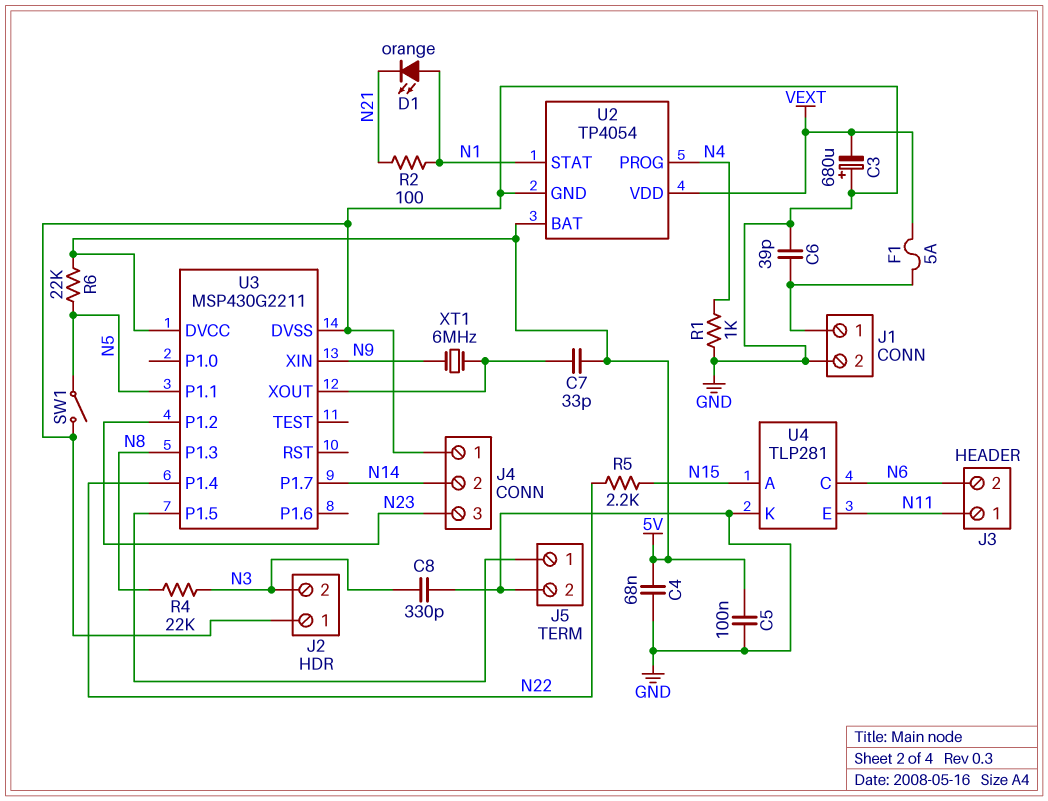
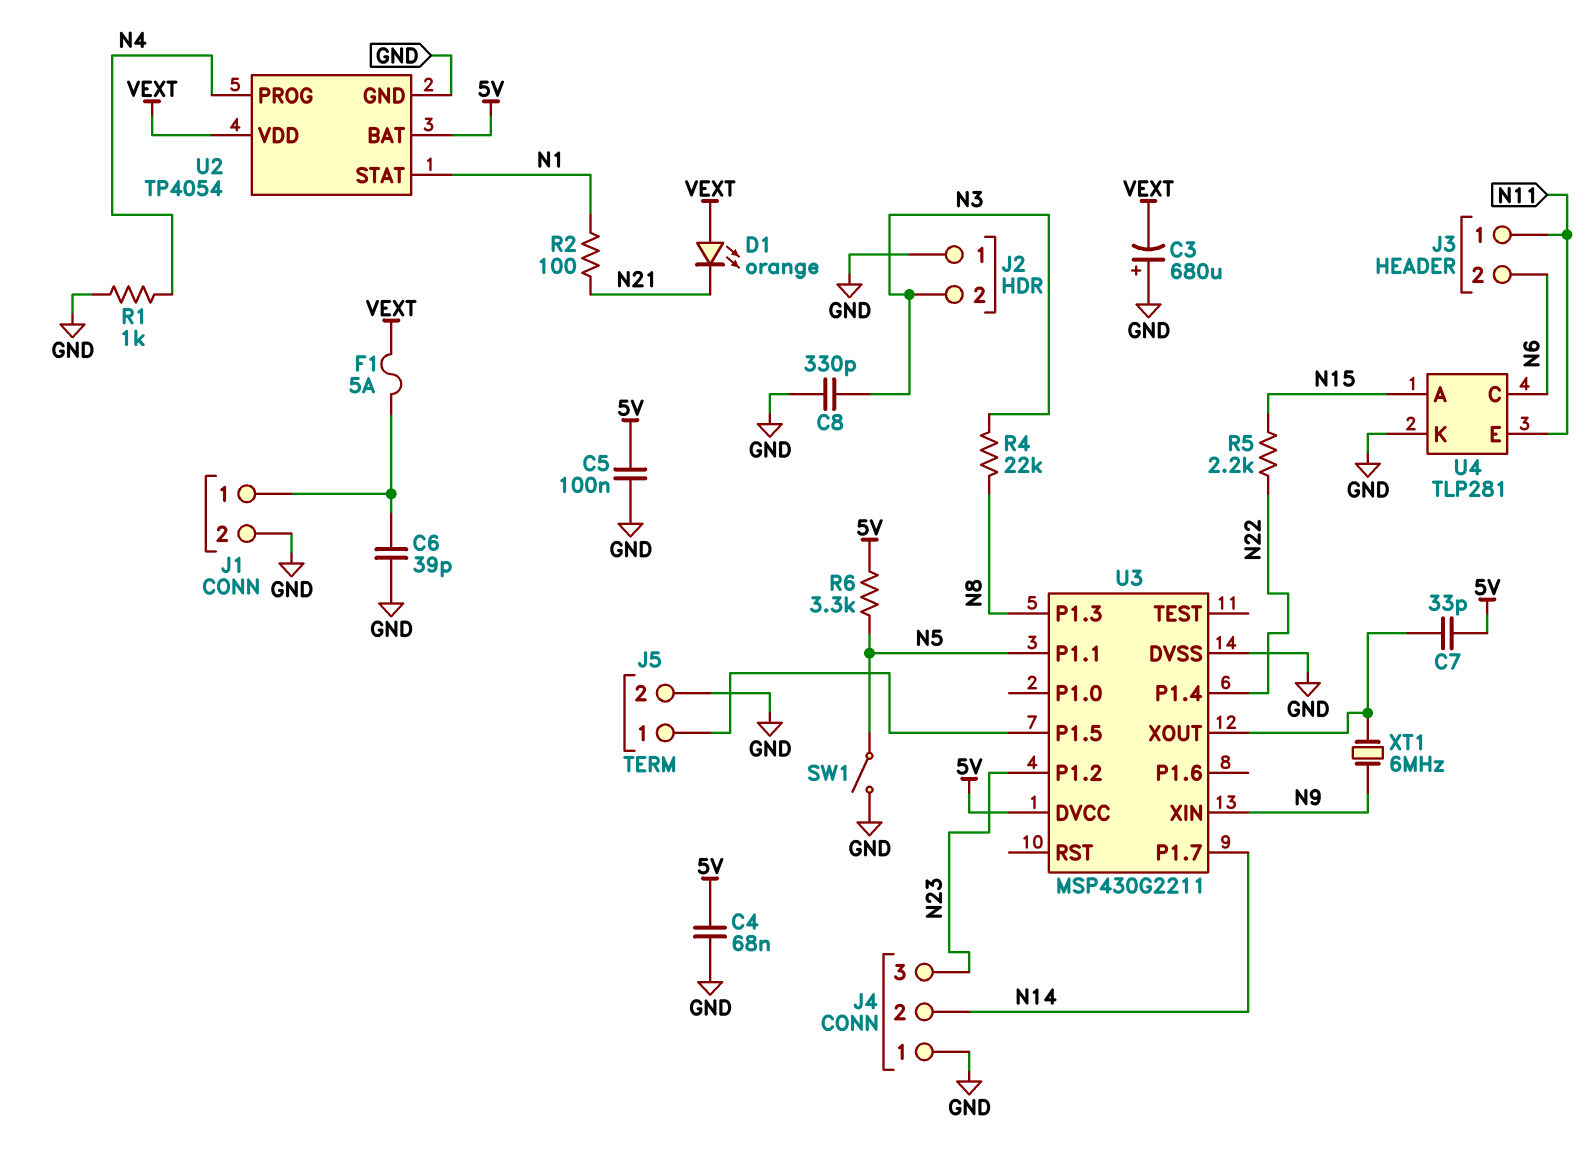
D1: LED orange (A N1, K N21) -> LED orange (A VEXT, K N21)
R6: 22k (5V, N5) -> 3.3k (5V, N5)

